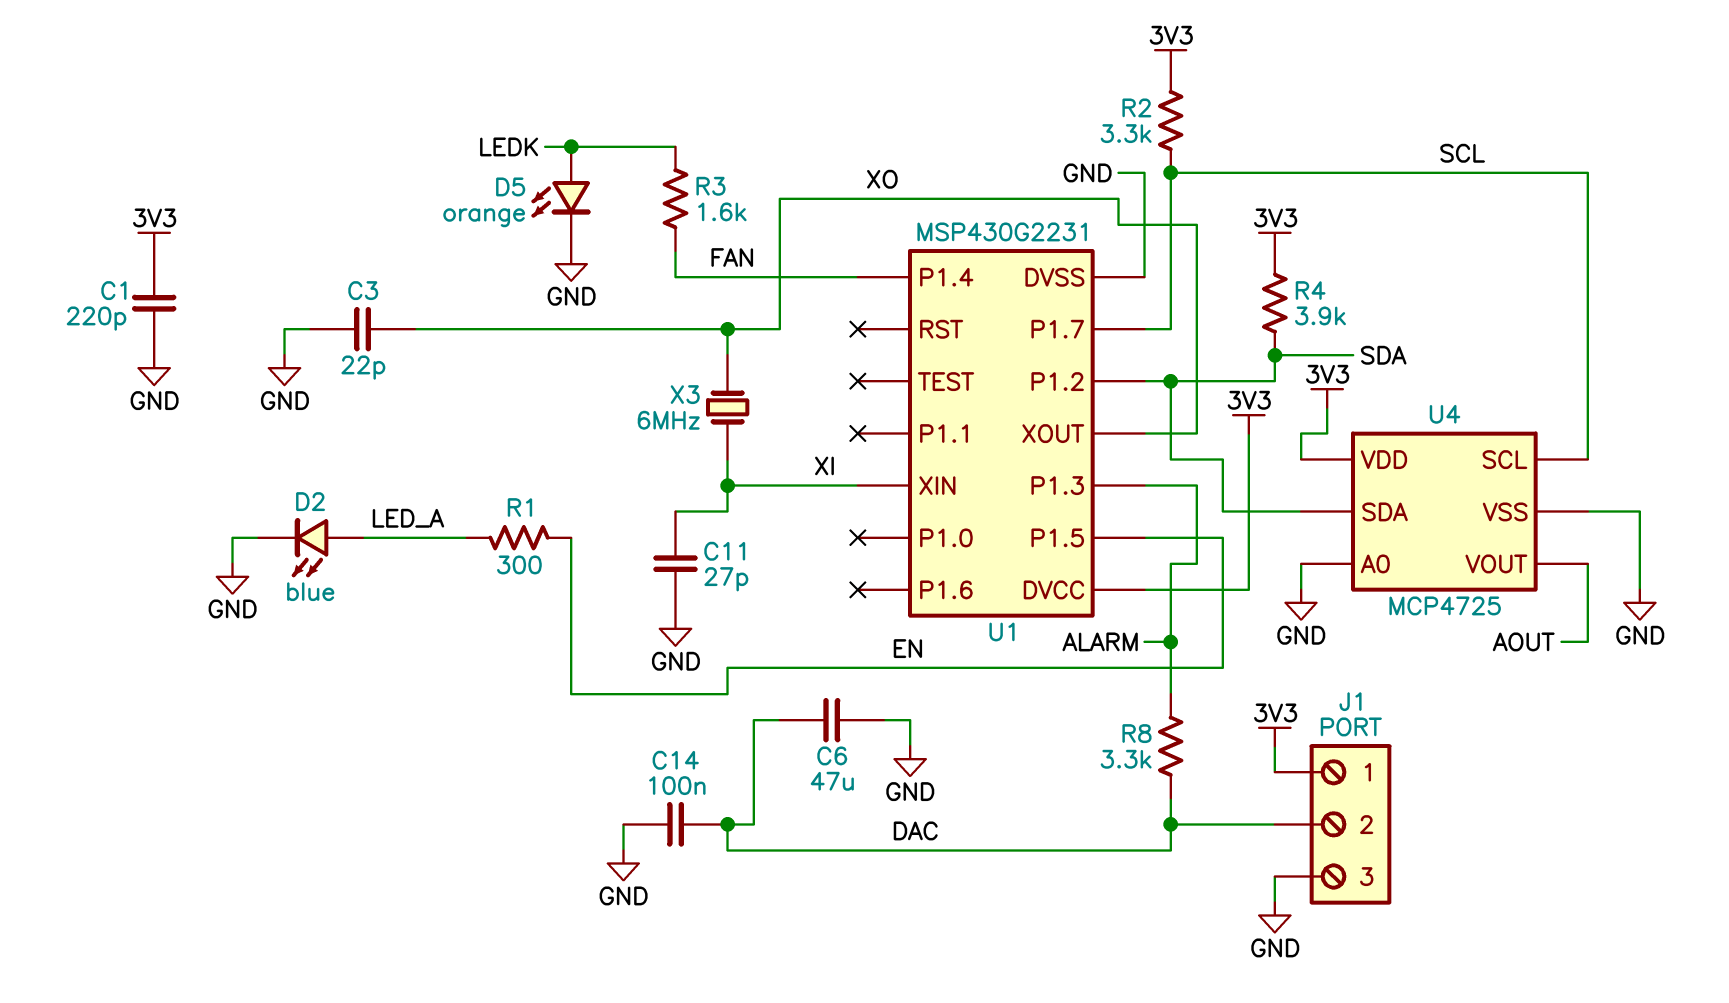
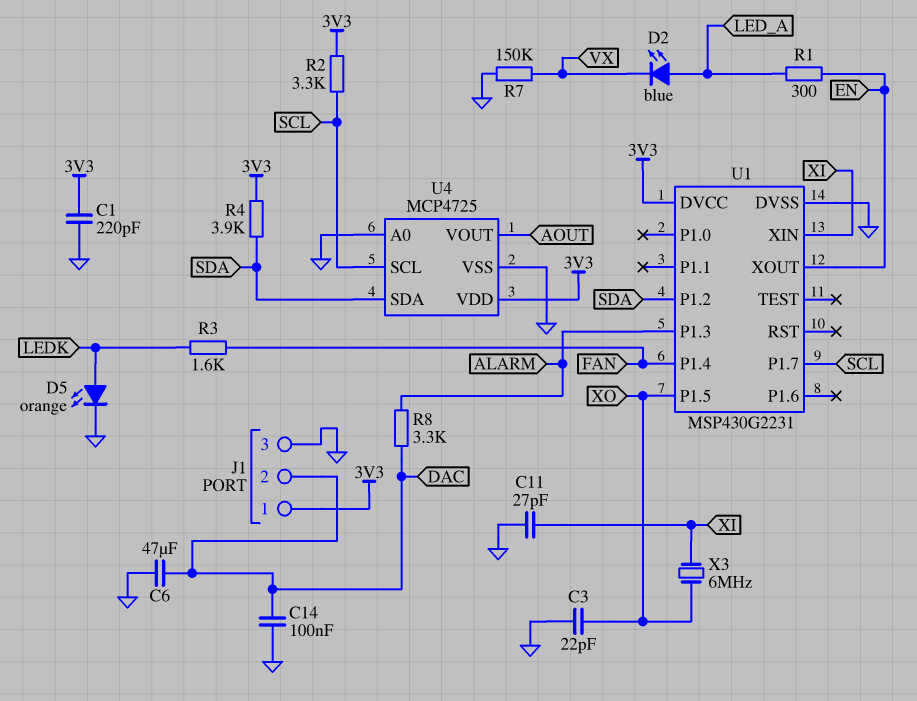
D2: LED blue (A LED_A, K GND) -> LED blue (A LED_A, K VX)
R7: none -> 150k (GND, VX)
U1 pin P1.5: EN -> XO
U1 pin XOUT: XO -> EN

